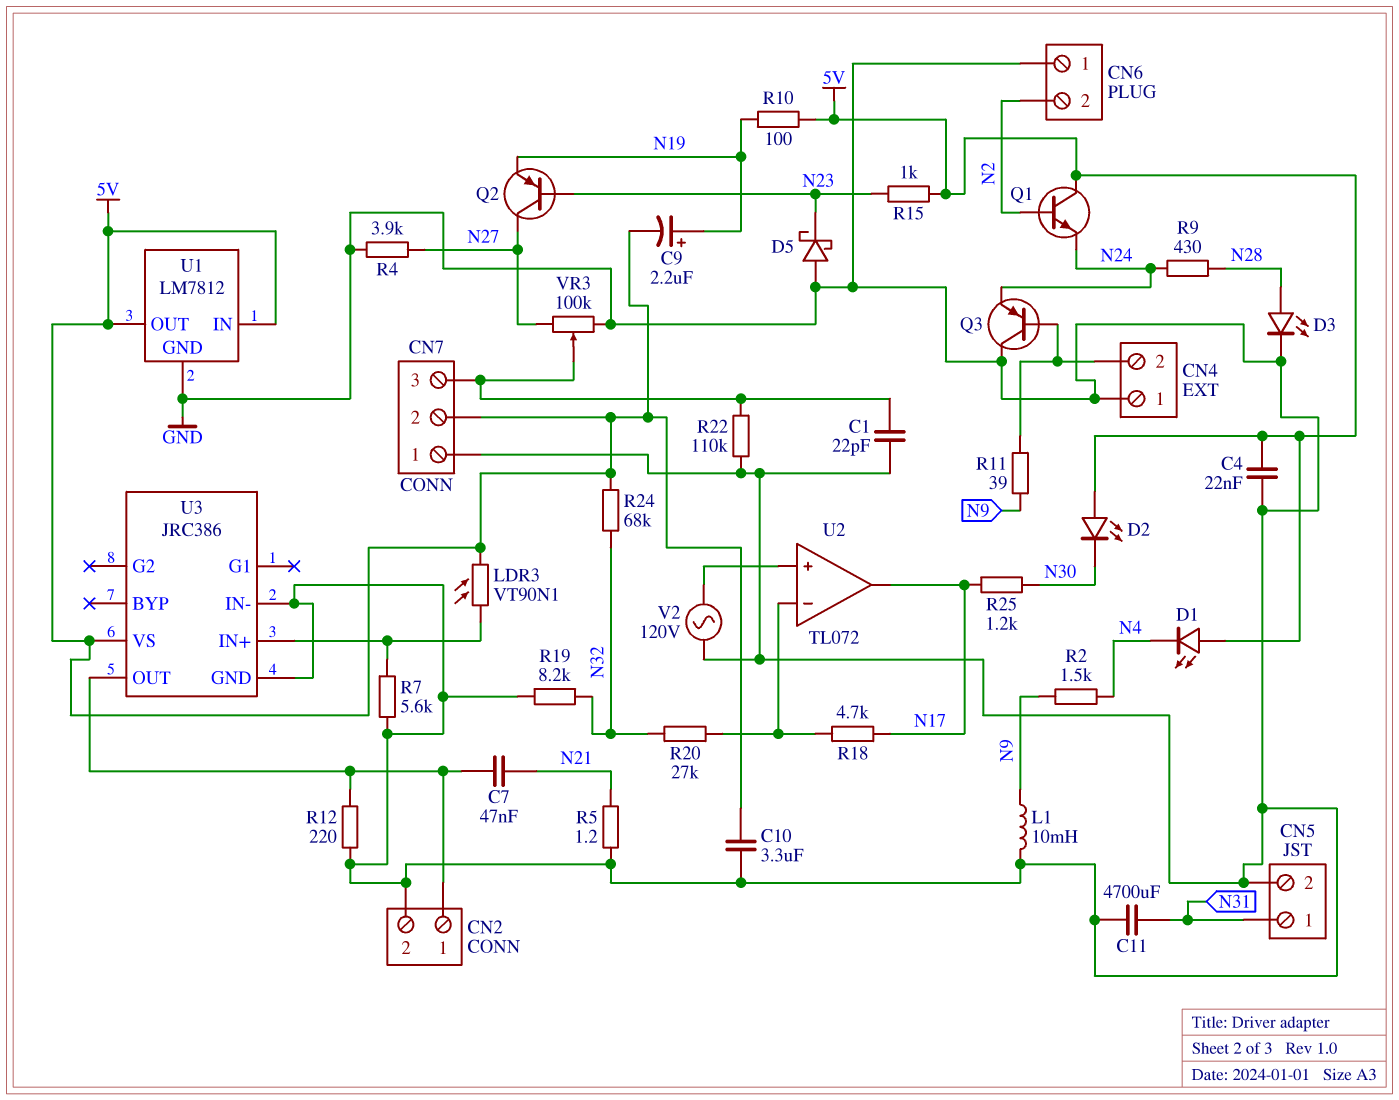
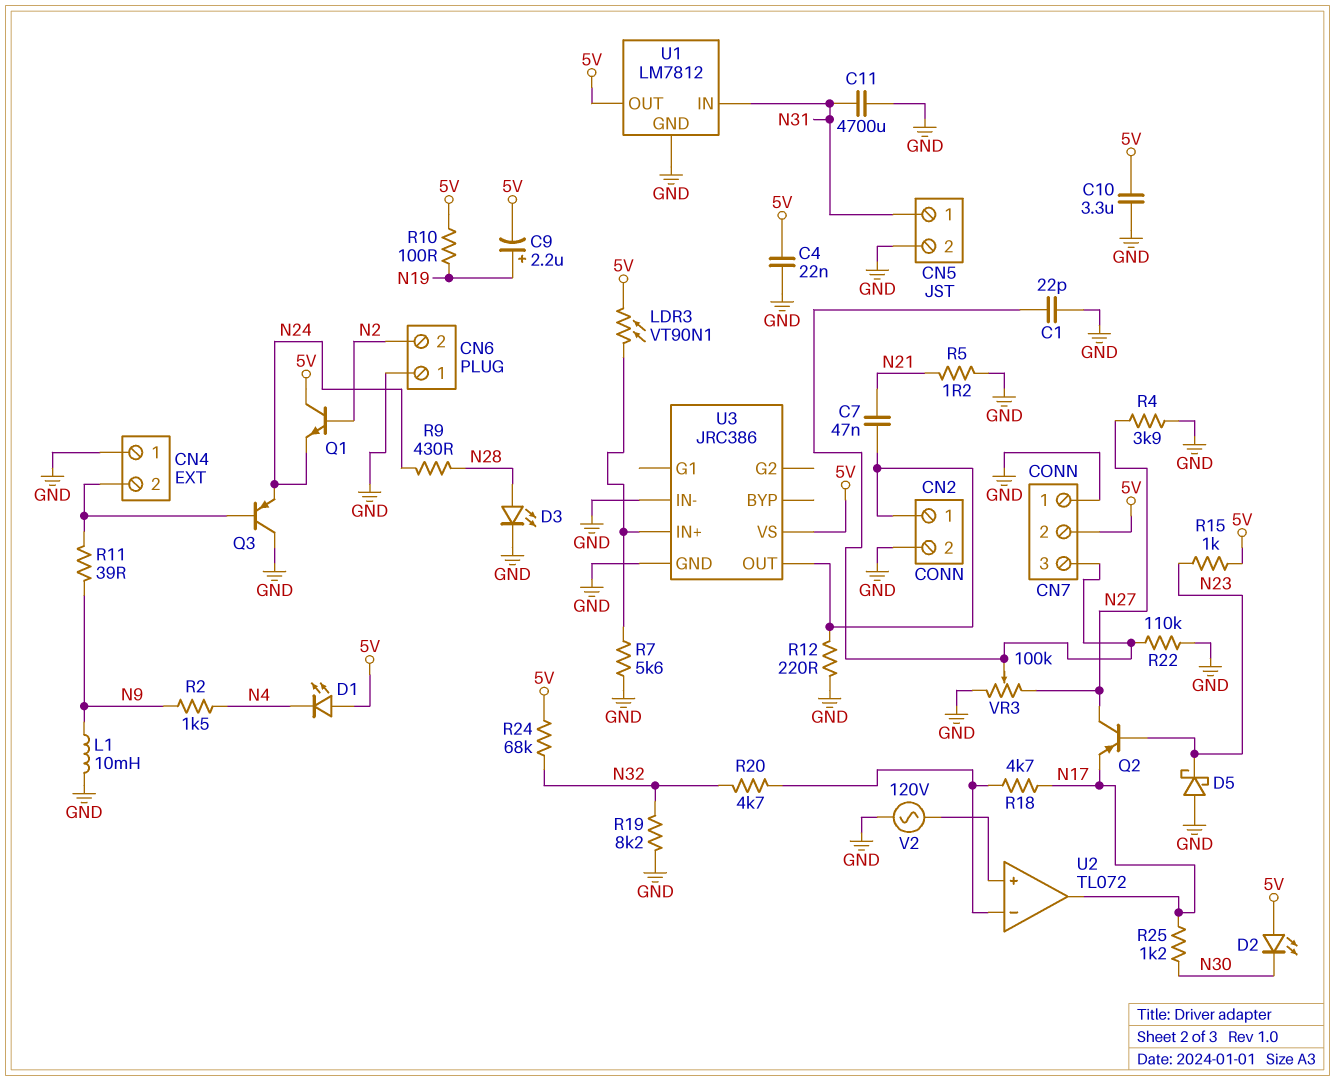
Q2: PNP (B N23, C N27, E N19) -> PNP (B N23, C N27, E N17)
R20: 27k (N32, U2/in-) -> 4.7k (N32, U2/in-)
U1 pin IN: 5V -> N31

